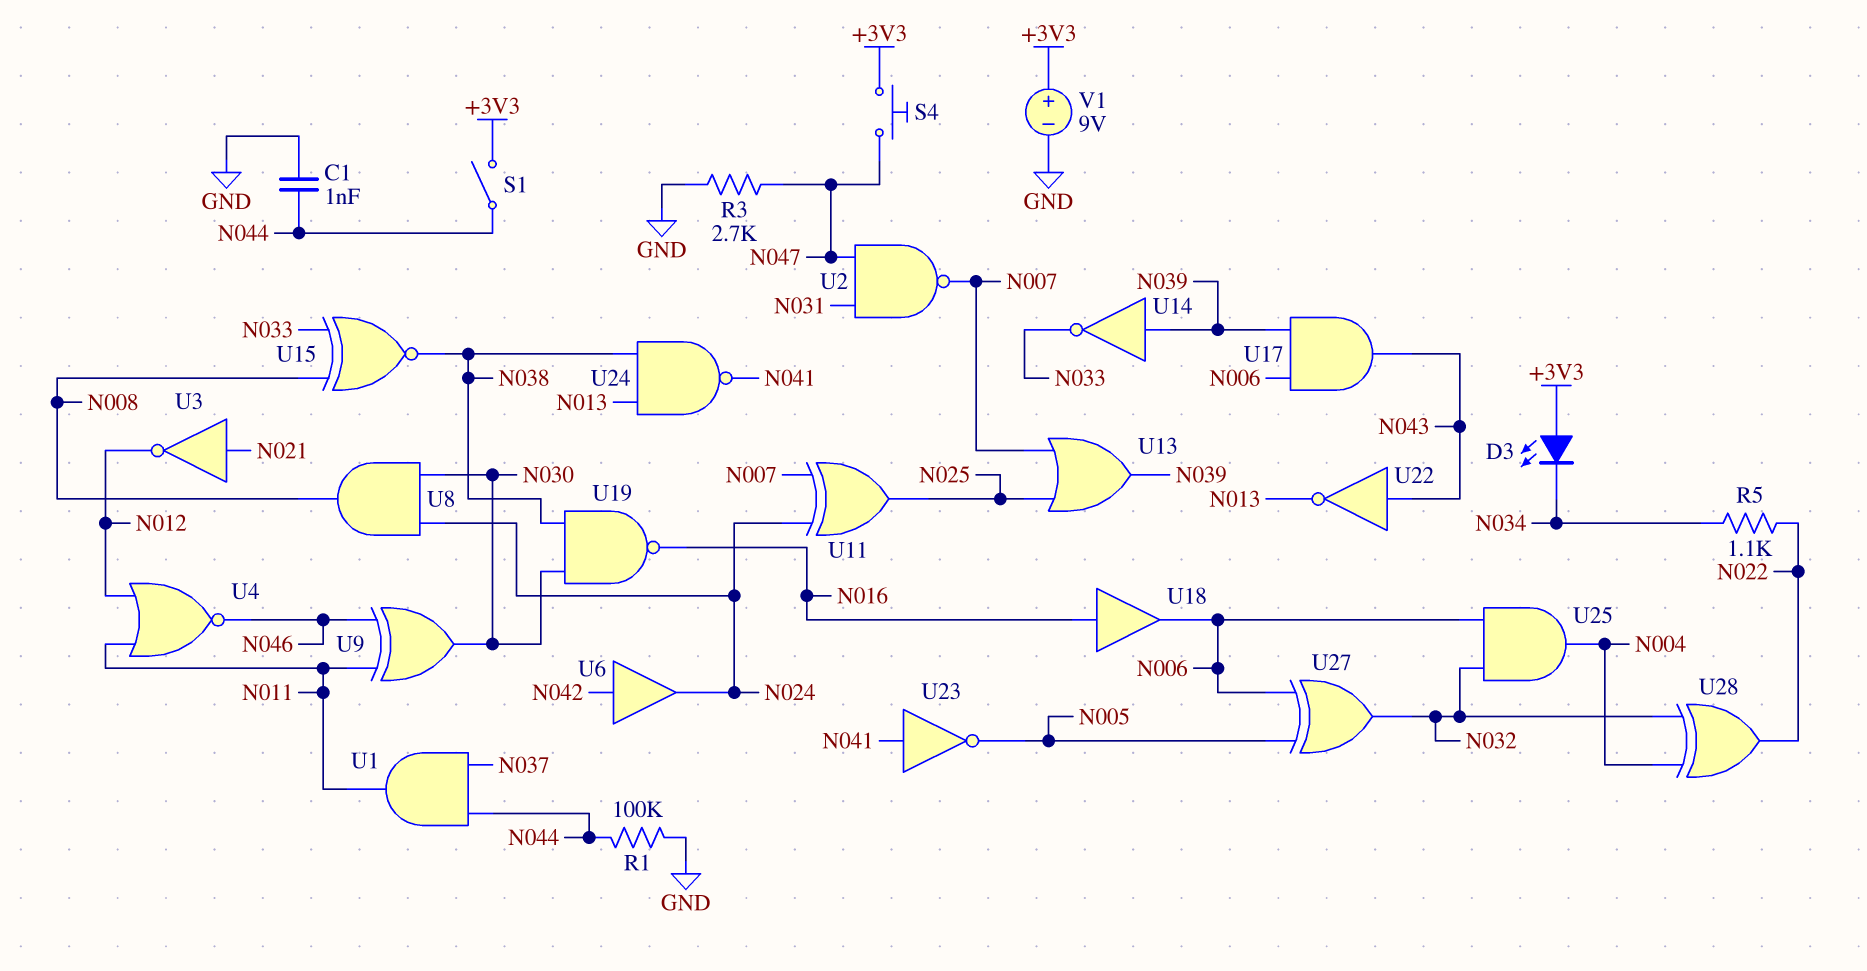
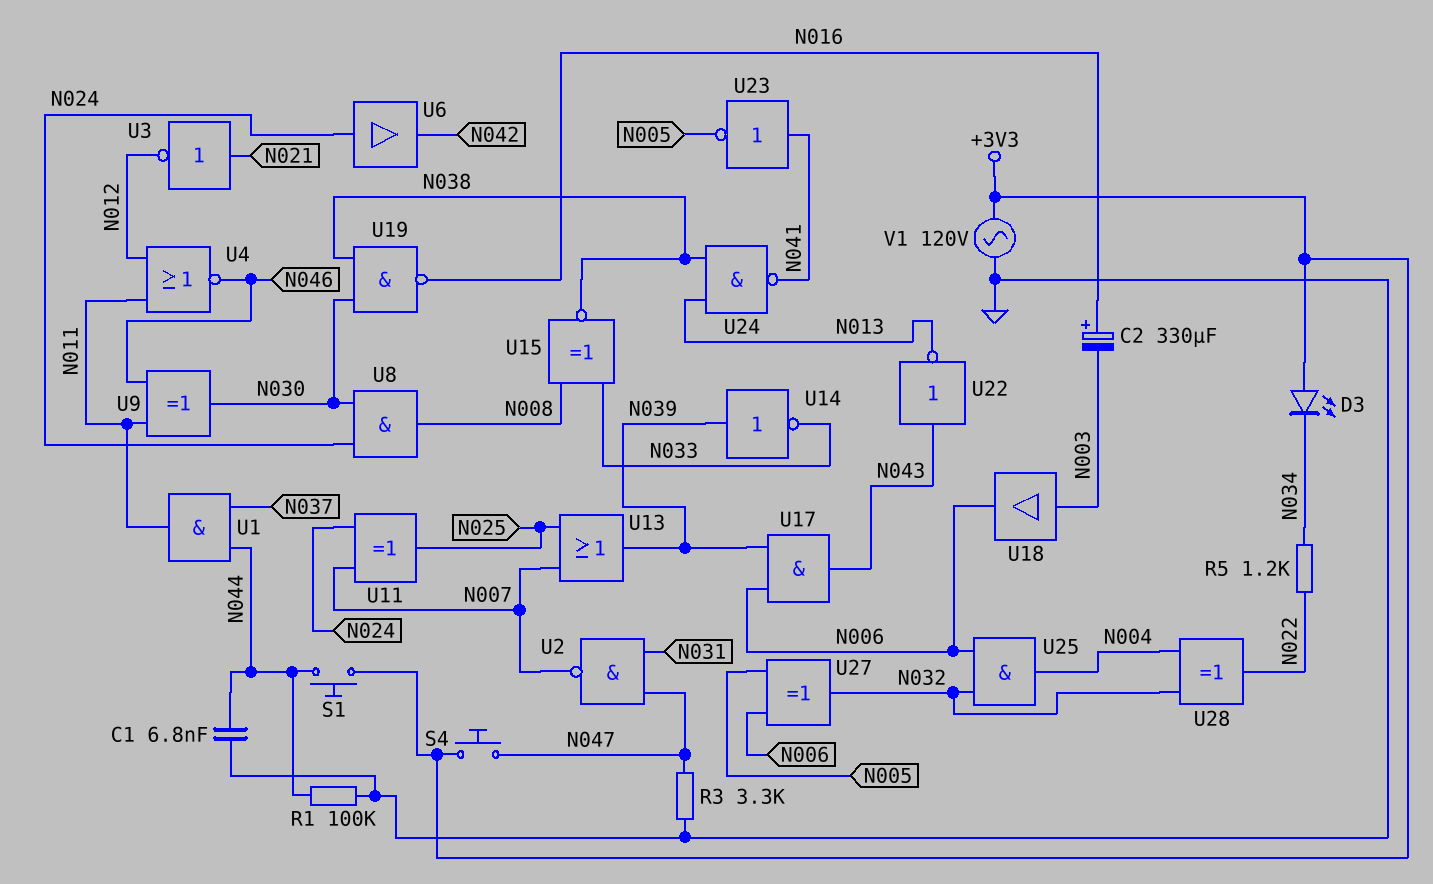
C1: 1nF (GND, N044) -> 6.8nF (GND, N044)
C2: none -> 330uF (plus N016, minus N003)
R3: 2.7k (GND, N047) -> 3.3k (GND, N047)
R5: 1.1k (N022, N034) -> 1.2k (N022, N034)
S1: switch (+3V3, N044) -> button (+3V3, N044)
U6: buffer (in N042, out N024) -> buffer (in N024, out N042)
U18: buffer (in N016, out N006) -> buffer (in N003, out N006)
V1: 9V (plus +3V3, minus GND) -> AC 120V (+3V3, GND)

